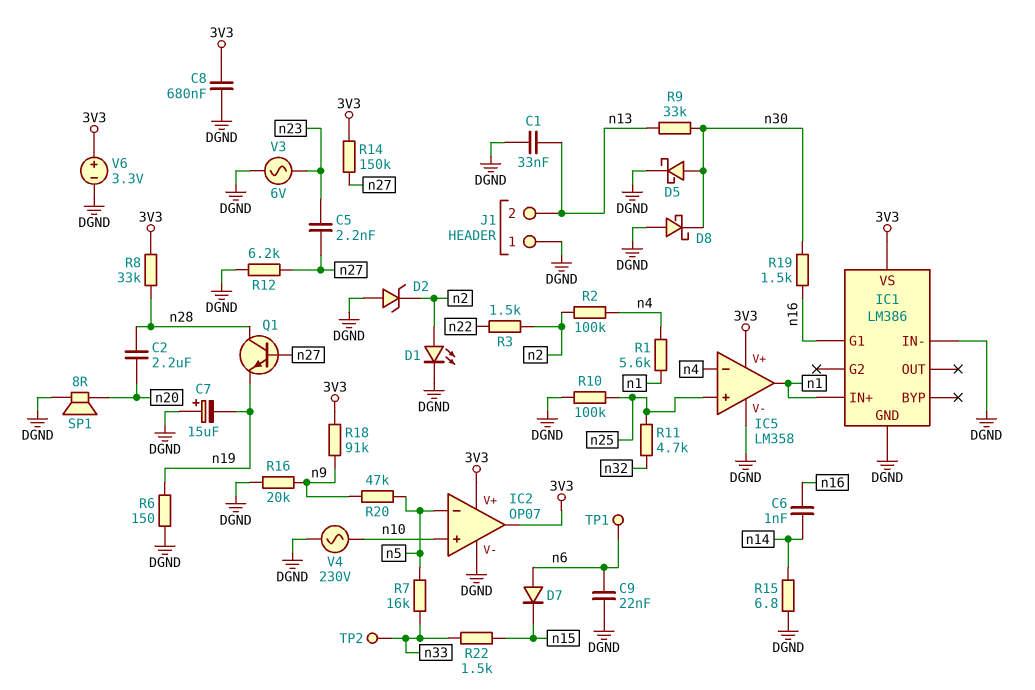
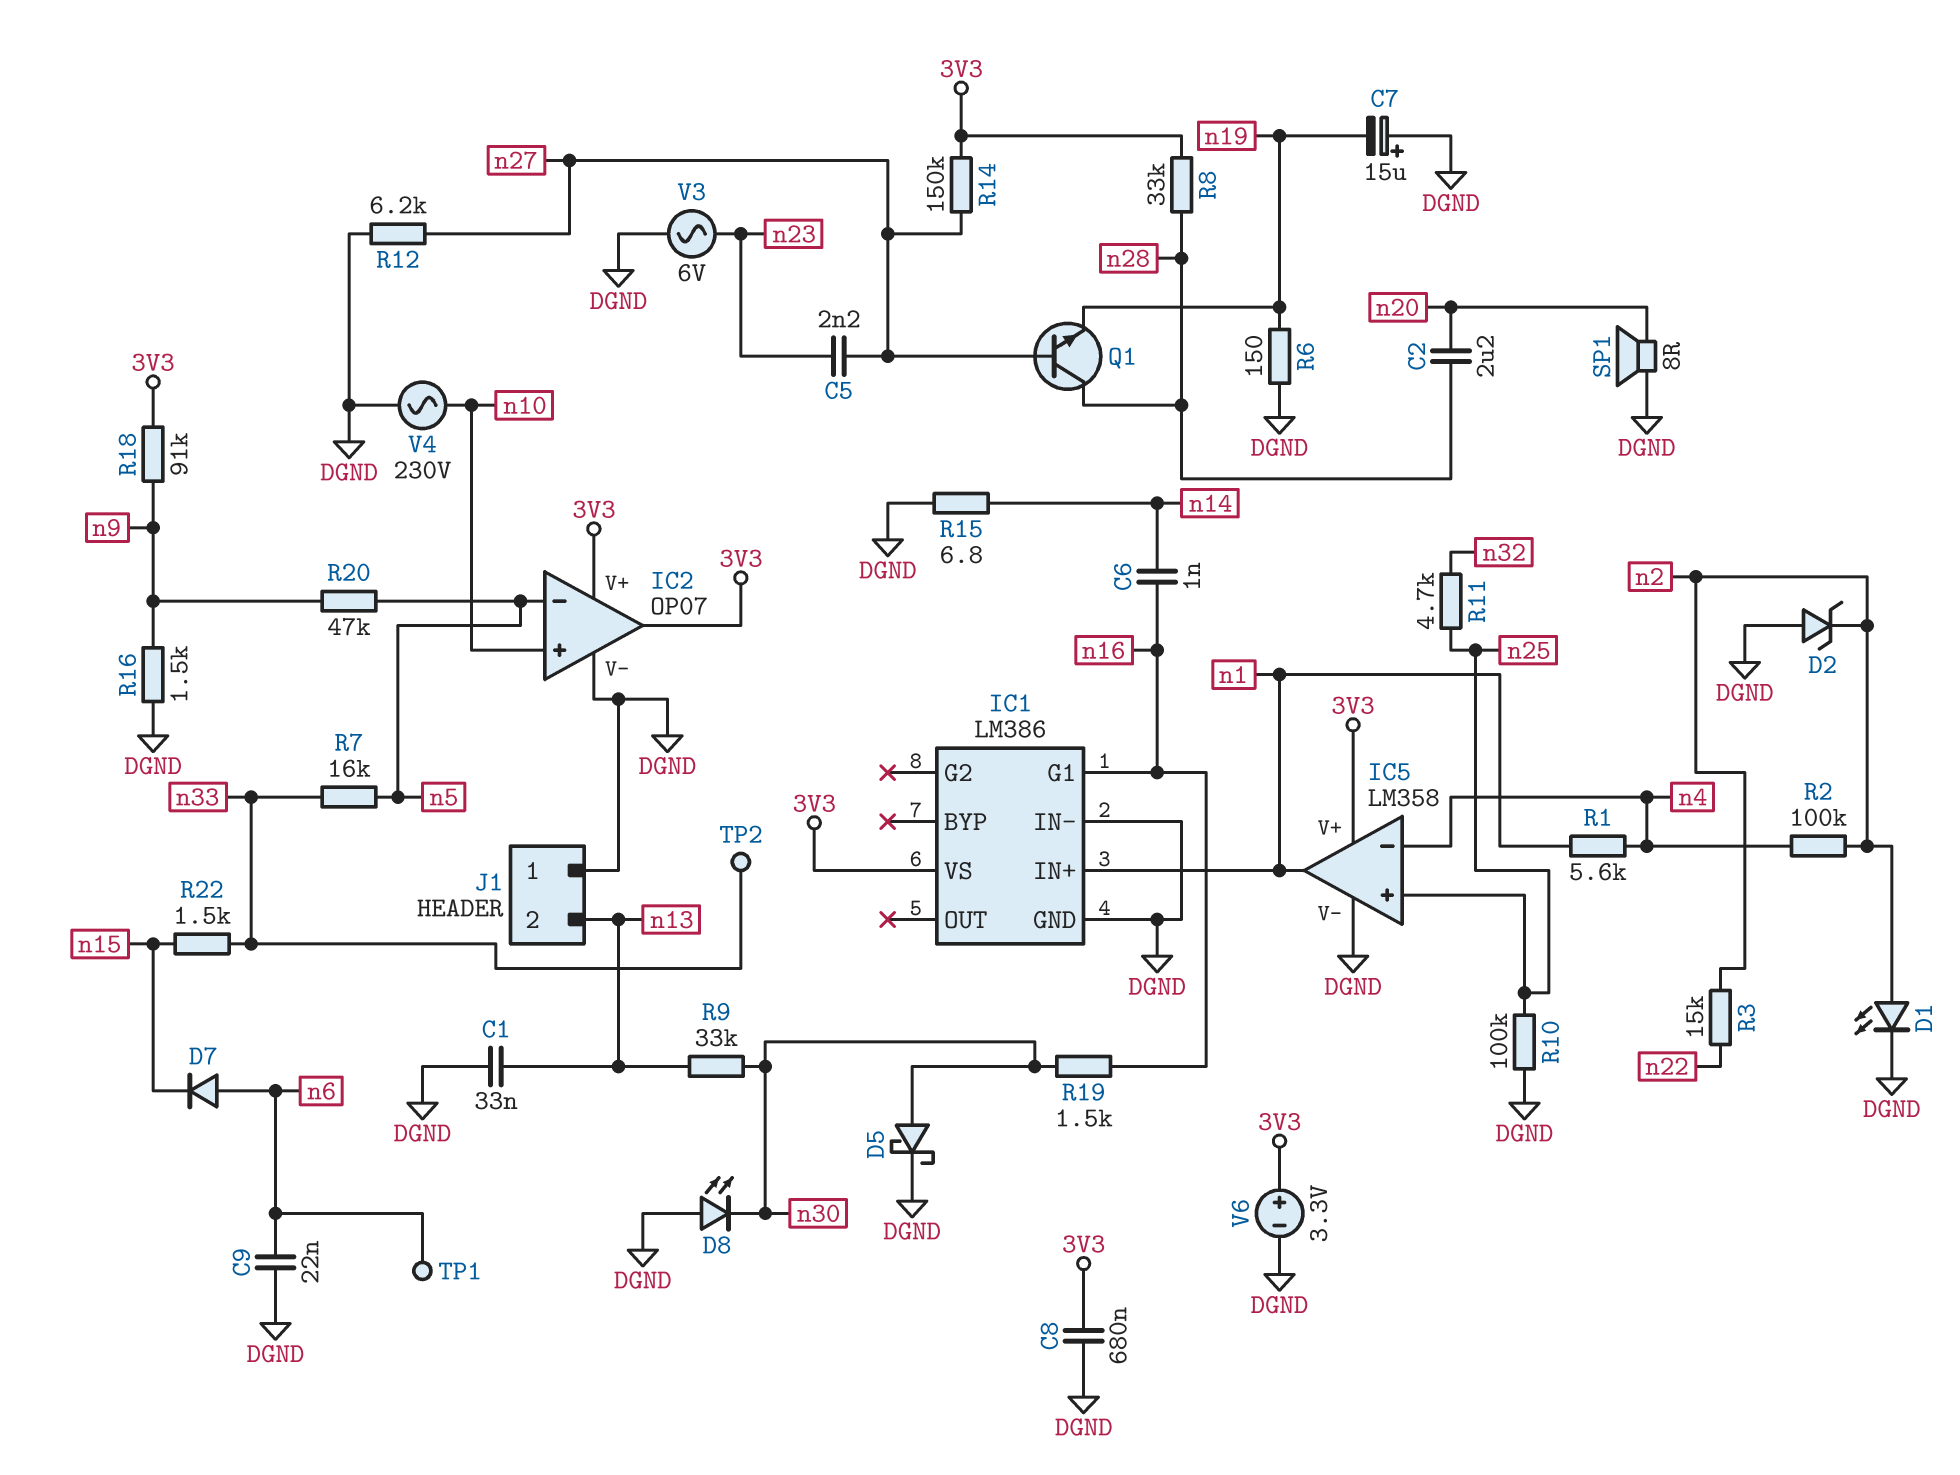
D8: schottky (A DGND, K n30) -> LED (A DGND, K n30)
R3: 1.5k (n2, n22) -> 15k (n2, n22)
R16: 20k (DGND, n9) -> 1.5k (DGND, n9)

